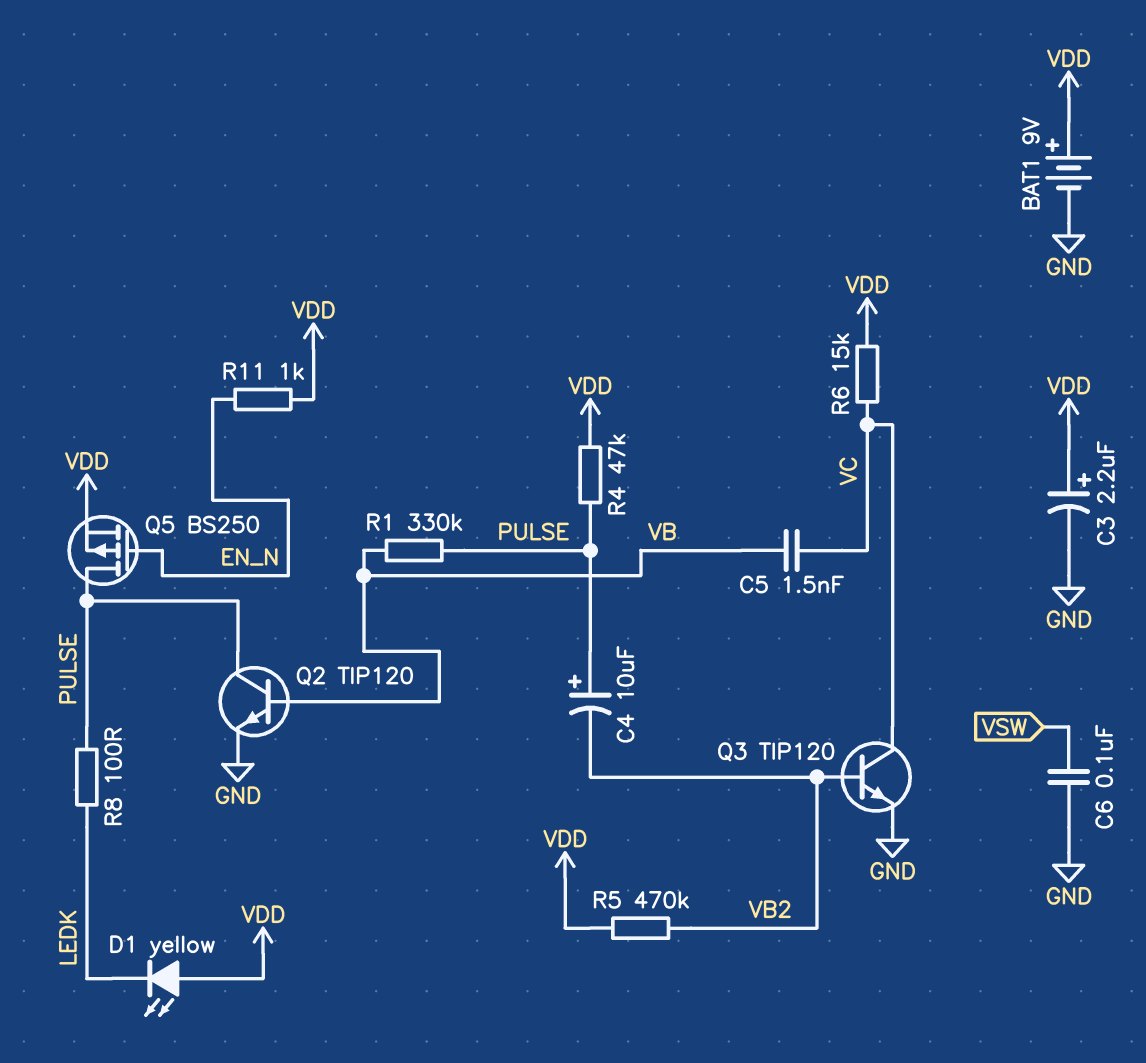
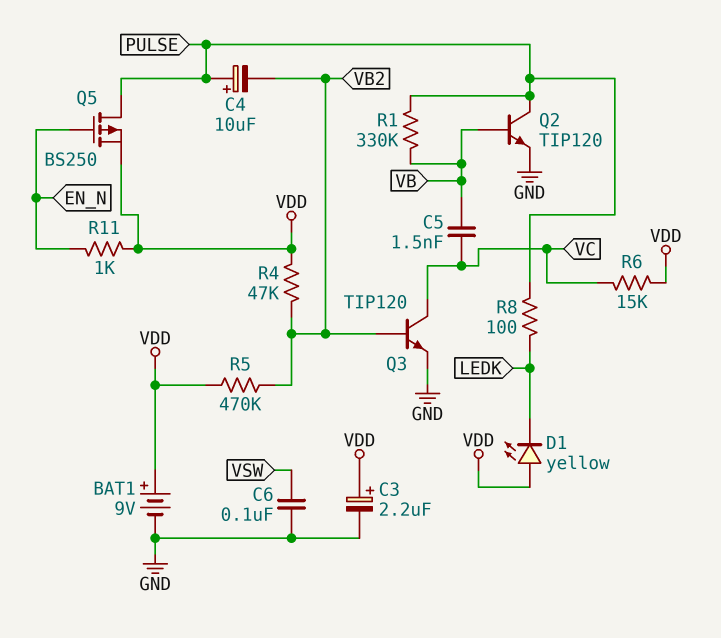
R4: 47k (PULSE, VDD) -> 47k (VB2, VDD)

